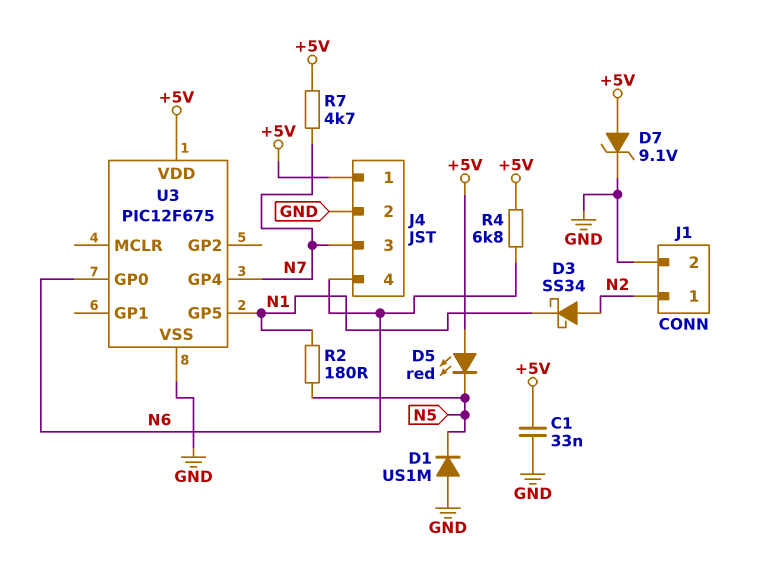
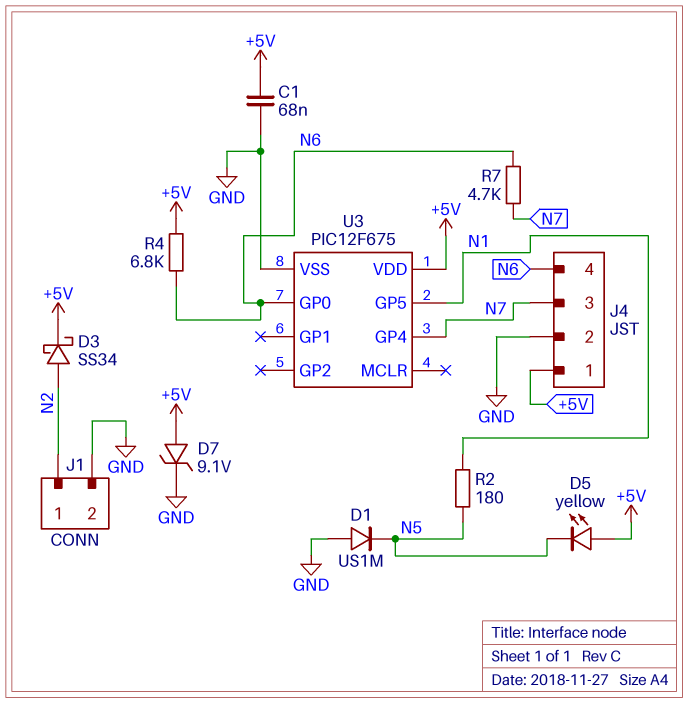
C1: 33nF (+5V, GND) -> 68nF (+5V, GND)
D3: schottky SS34 (A N2, K N1) -> schottky SS34 (A N2, K +5V)
D5: LED red (A +5V, K N5) -> LED yellow (A +5V, K N5)
R7: 4.7k (+5V, N7) -> 4.7k (N6, N7)

